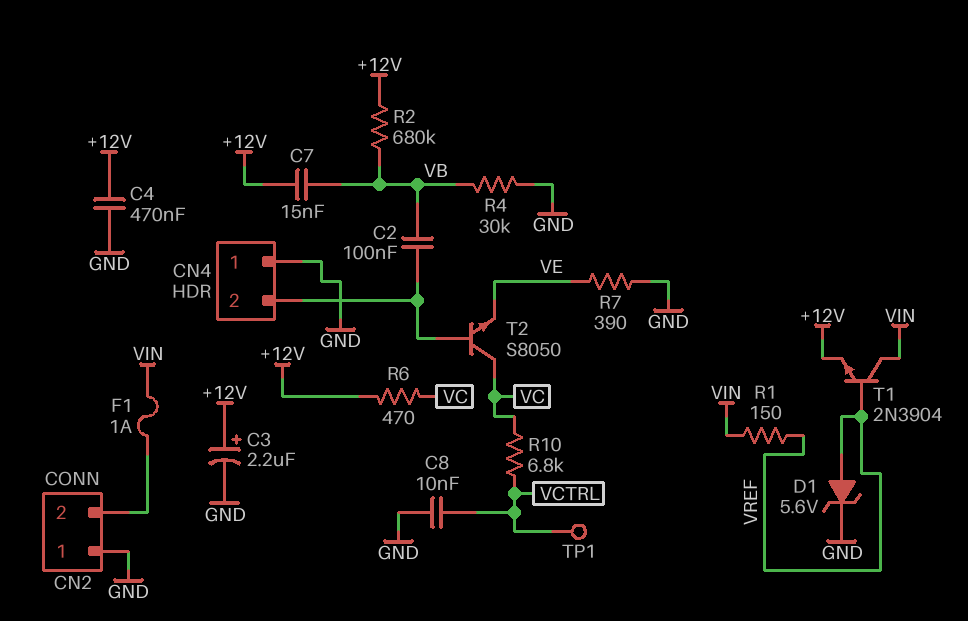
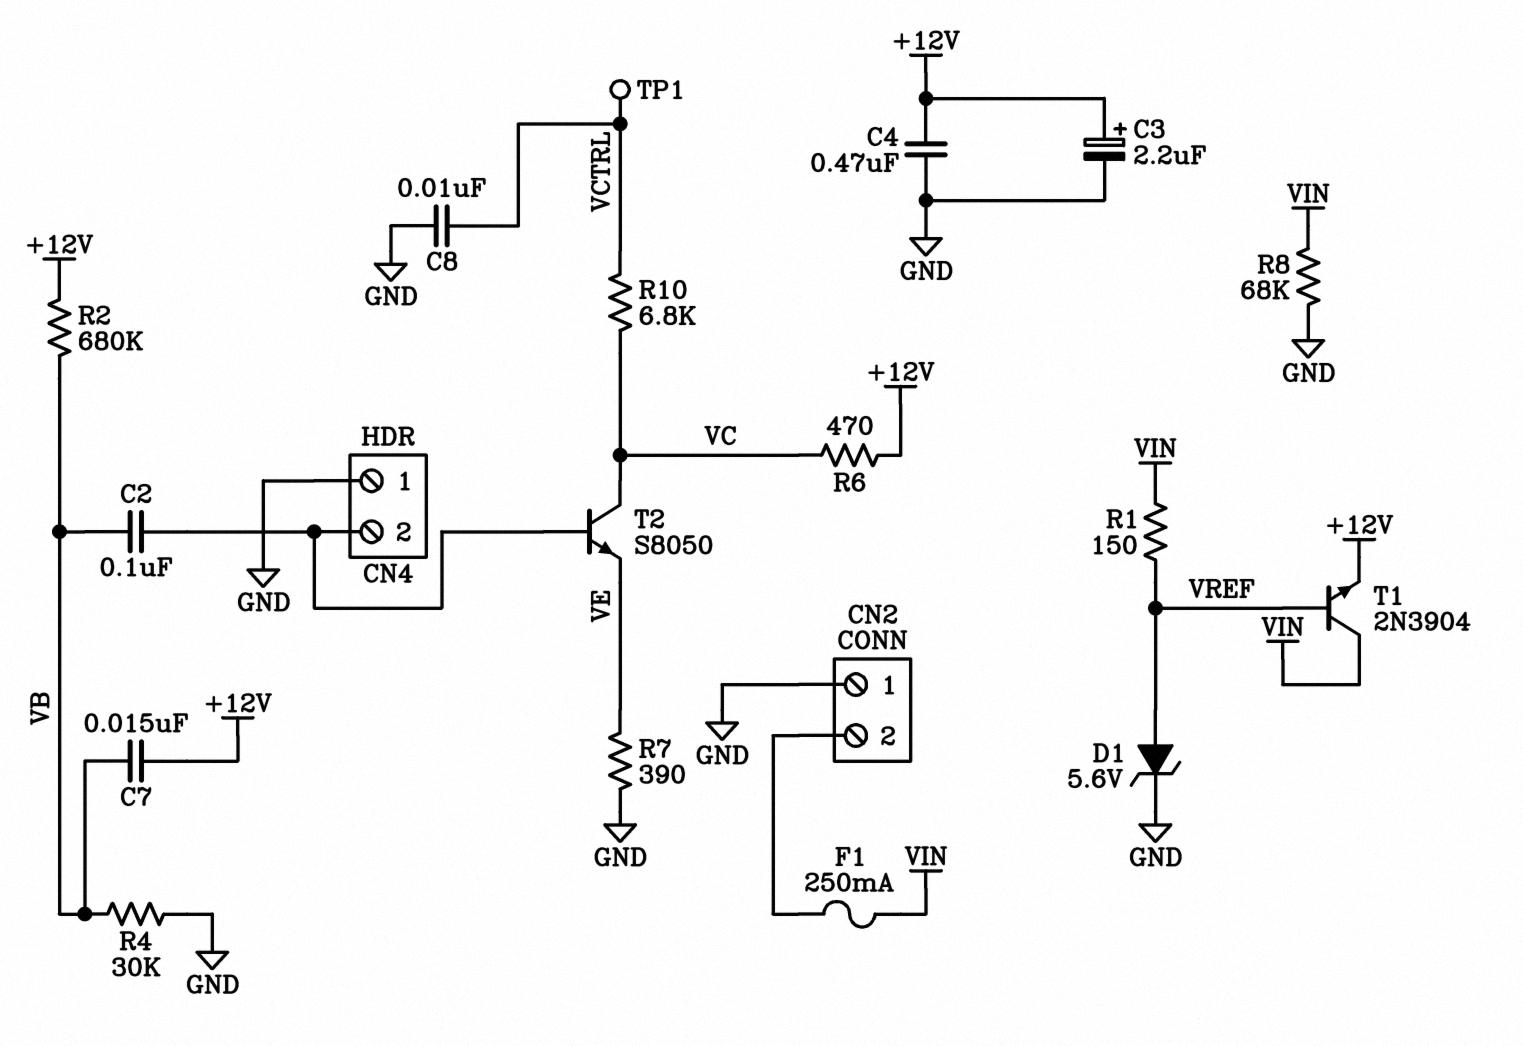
F1: 1A (CN2/2, VIN) -> 250mA (CN2/2, VIN)
R8: none -> 68k (GND, VIN)

